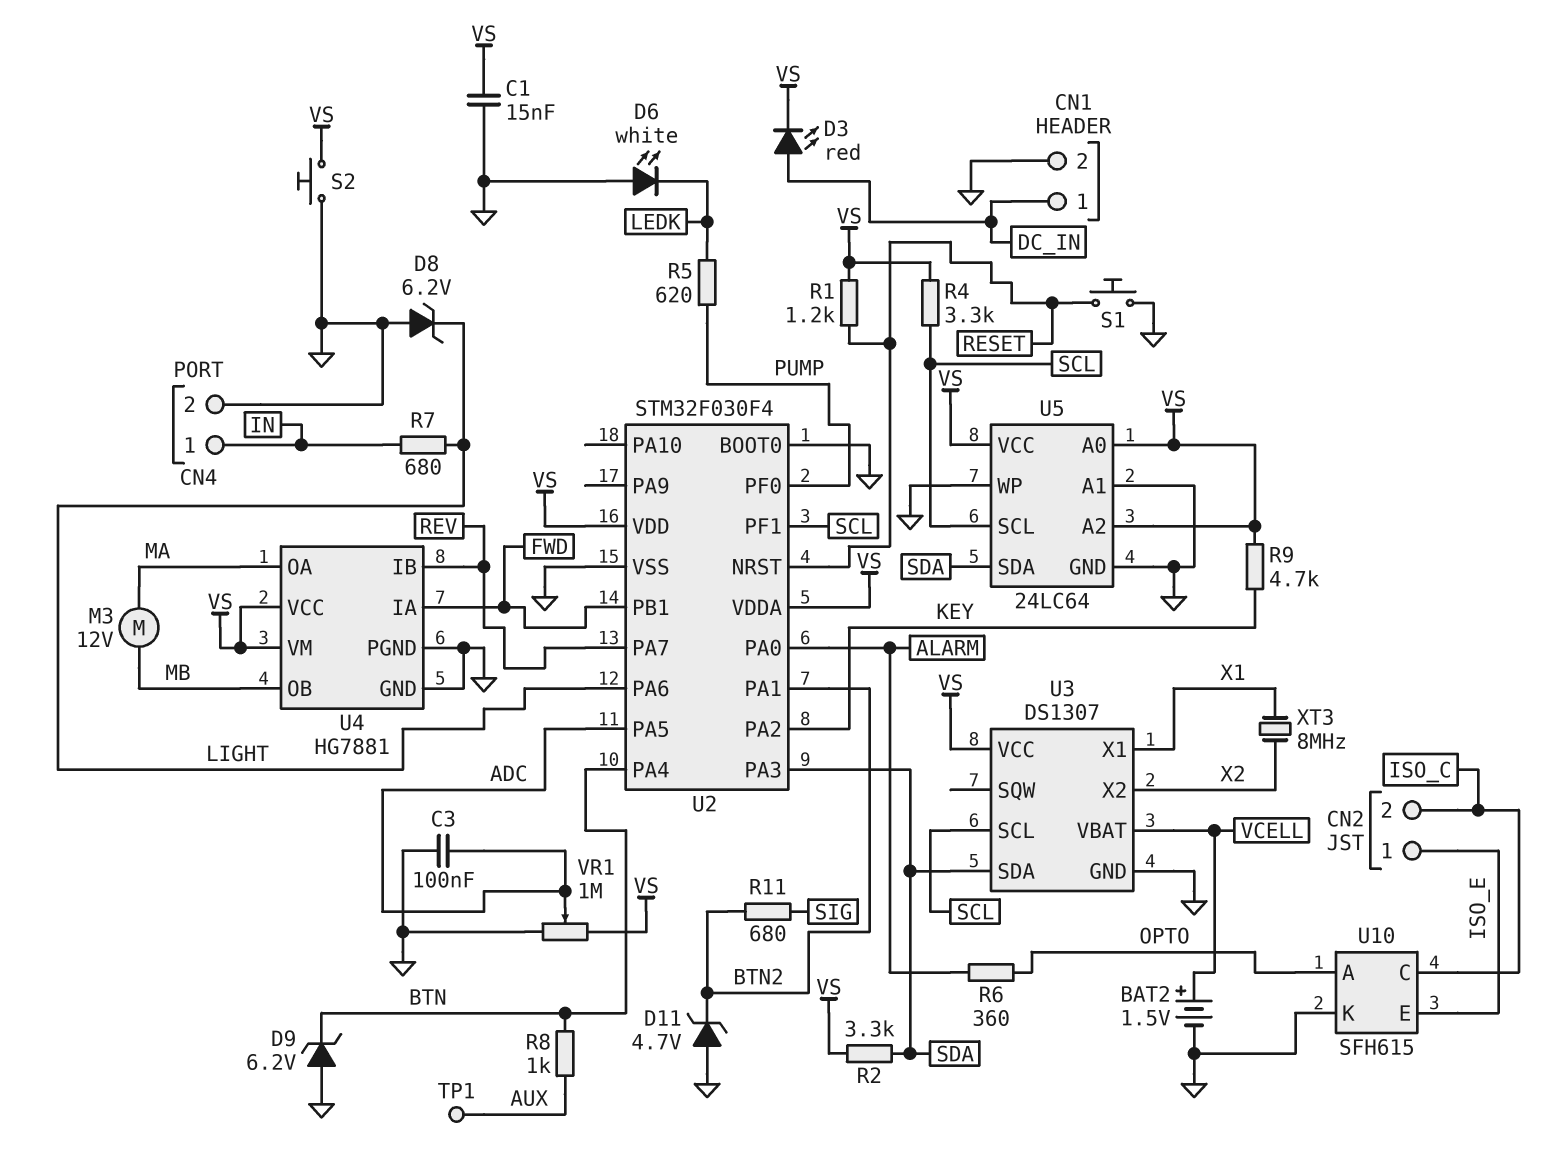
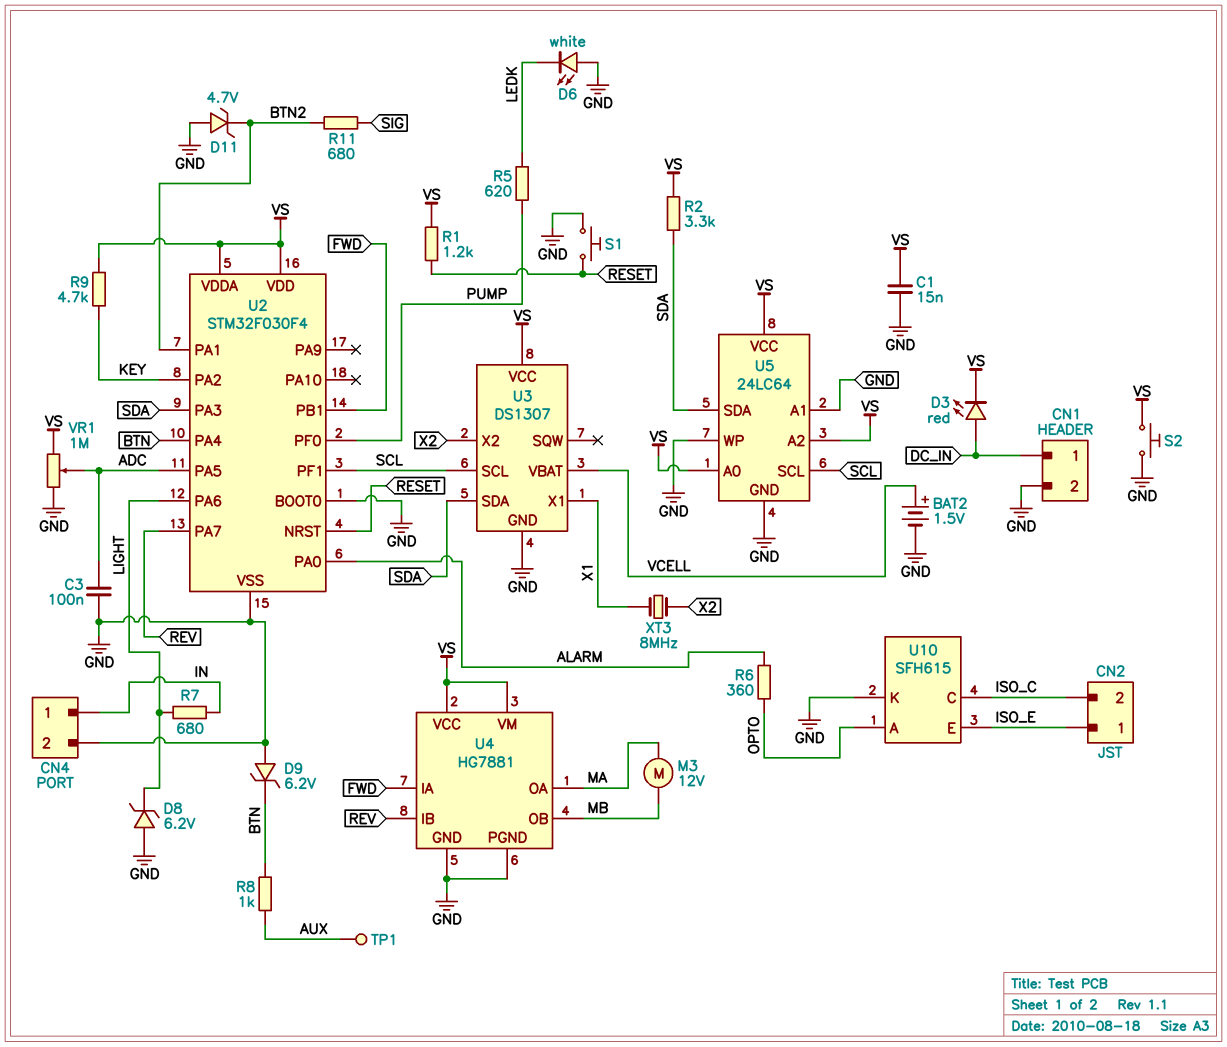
R4: 3.3k (SCL, VS) -> none

